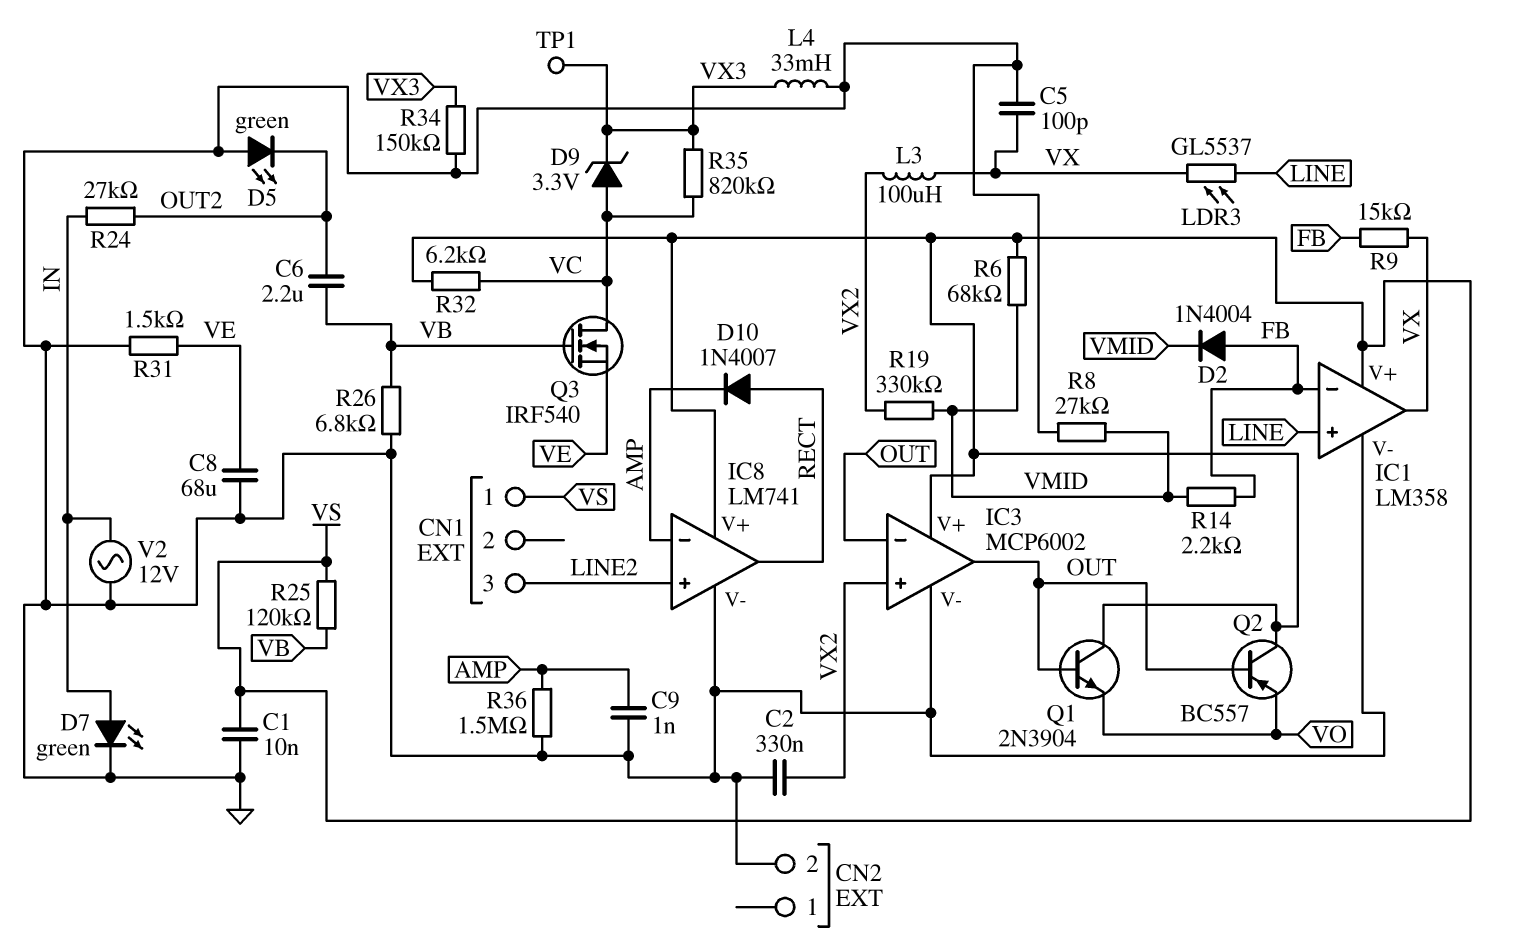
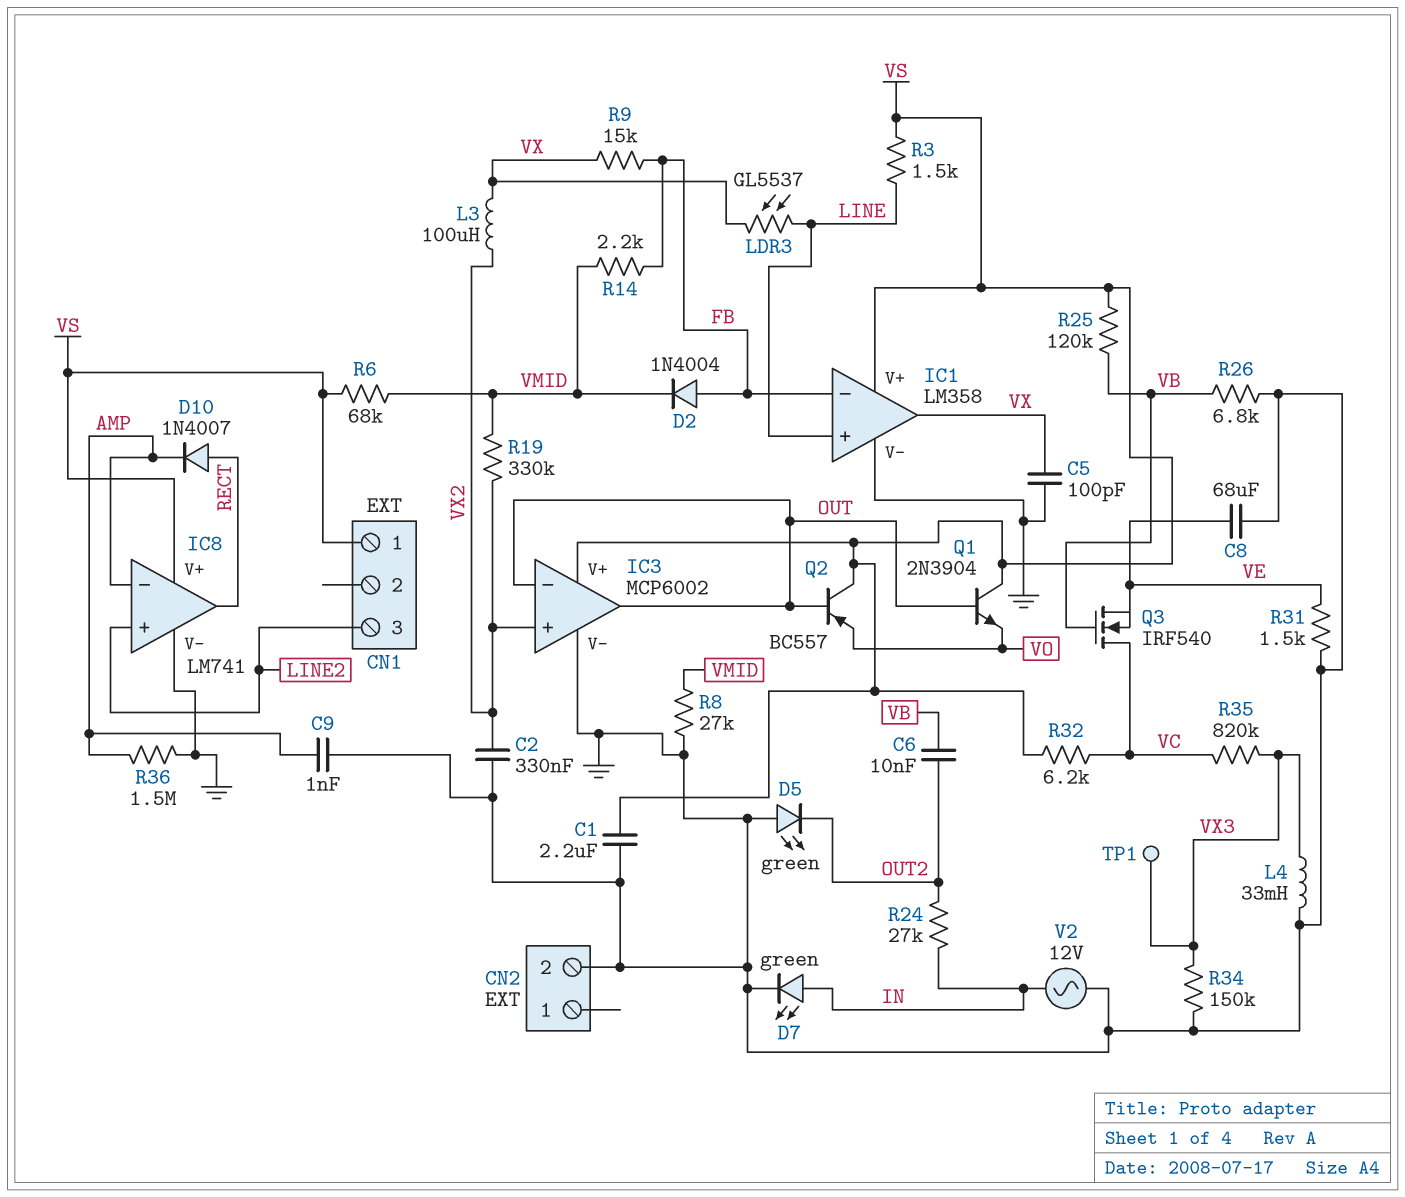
C1: 10nF (GND, VS) -> 2.2uF (GND, VS)
C6: 2.2uF (OUT2, VB) -> 10nF (OUT2, VB)
D9: zener 3.3V (A VC, K VX3) -> none
R3: none -> 1.5k (LINE, VS)

